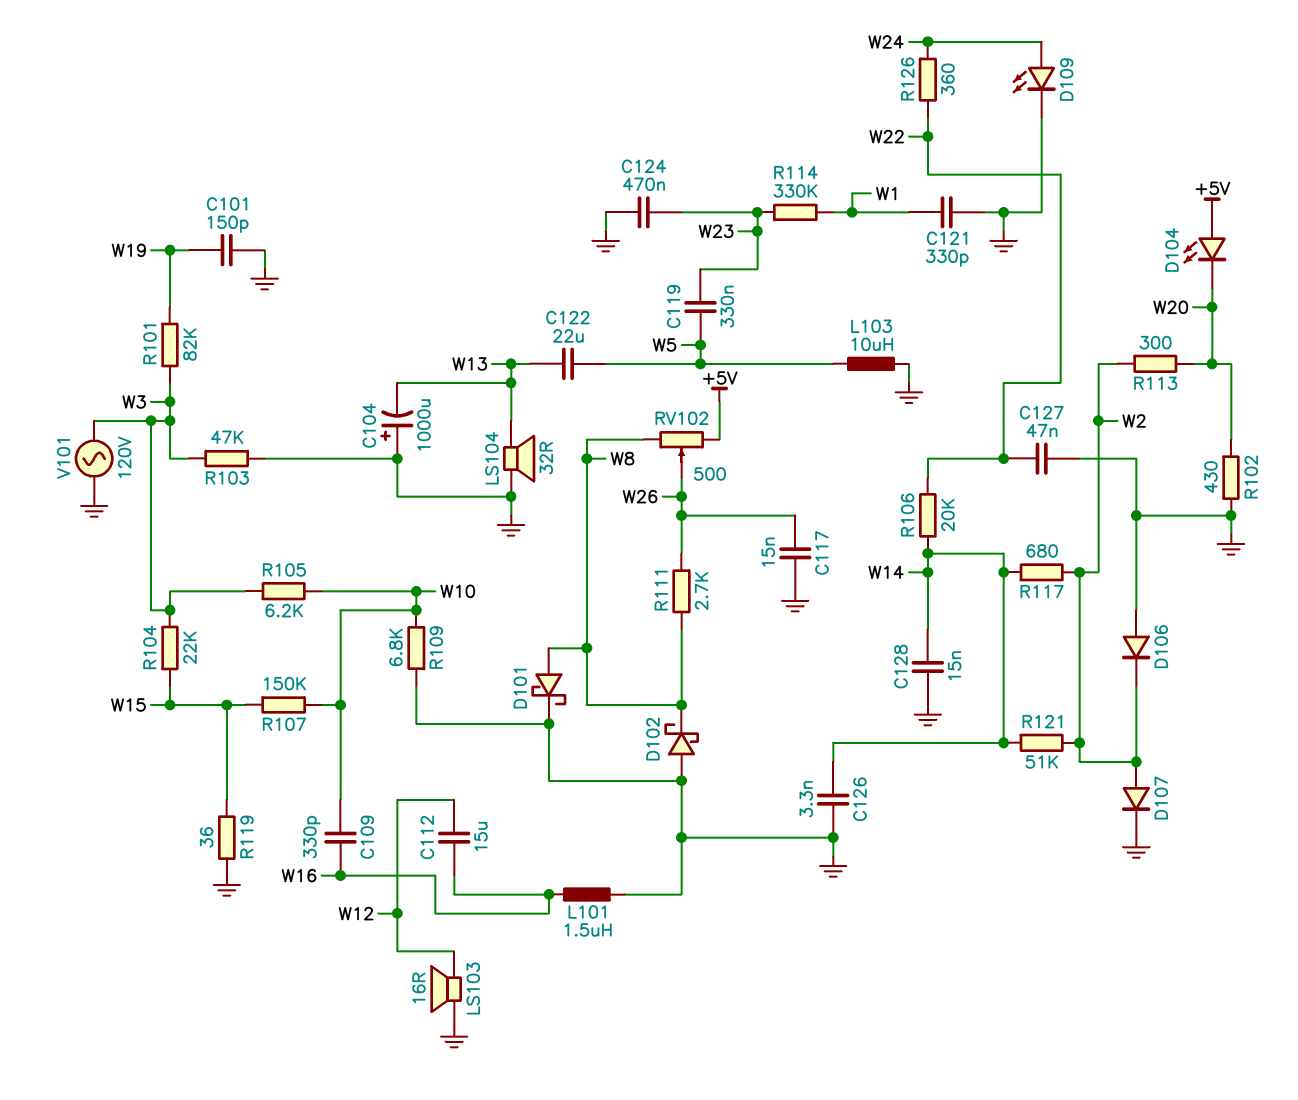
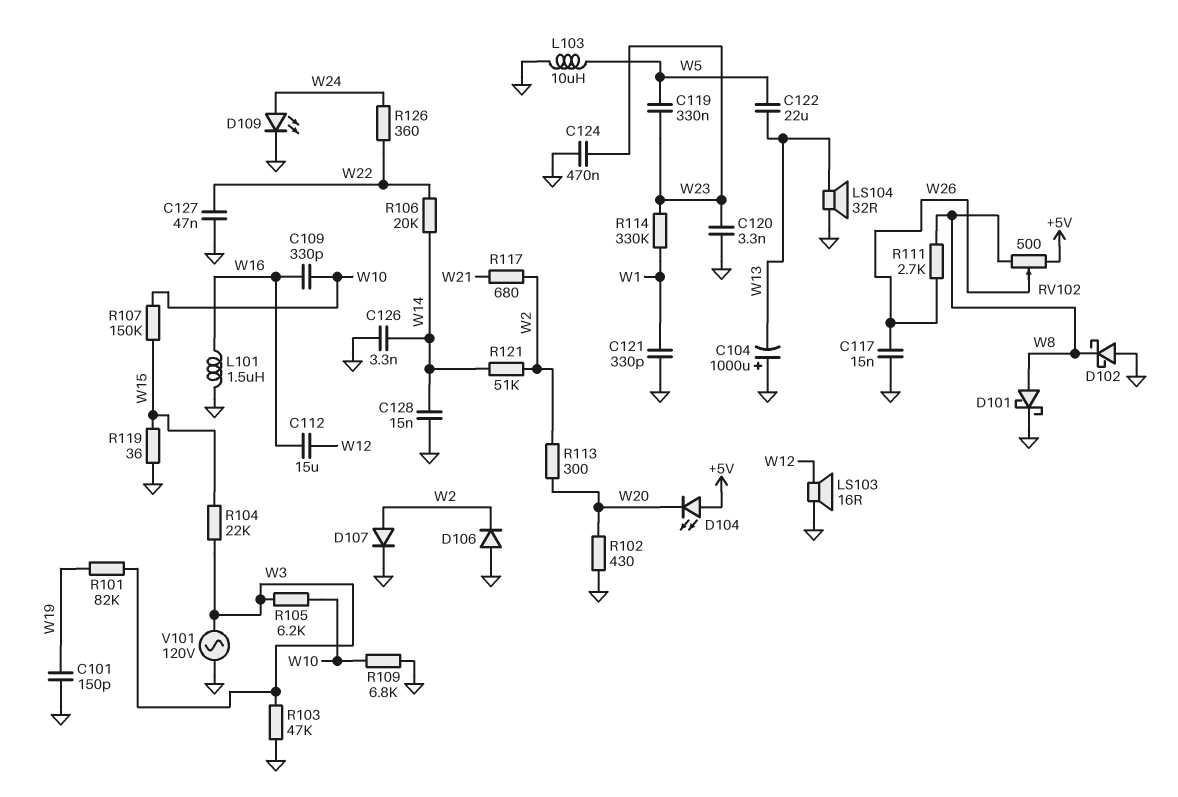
C120: none -> 3.3nF (GND, W23)
R117: 680 (W2, W14) -> 680 (W2, W21)

